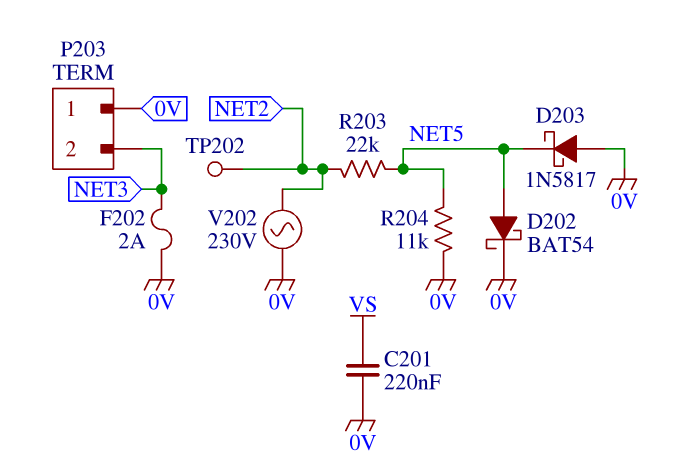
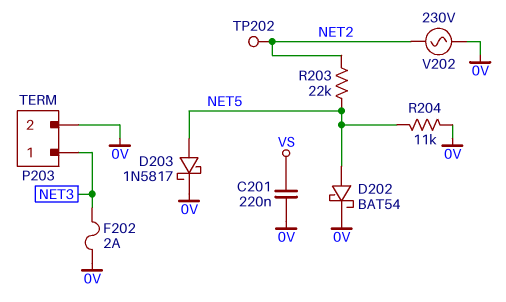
D203: schottky 1N5817 (A 0V, K NET5) -> schottky 1N5817 (A NET5, K 0V)
P203 pin 1: 0V -> NET3
P203 pin 2: NET3 -> 0V

